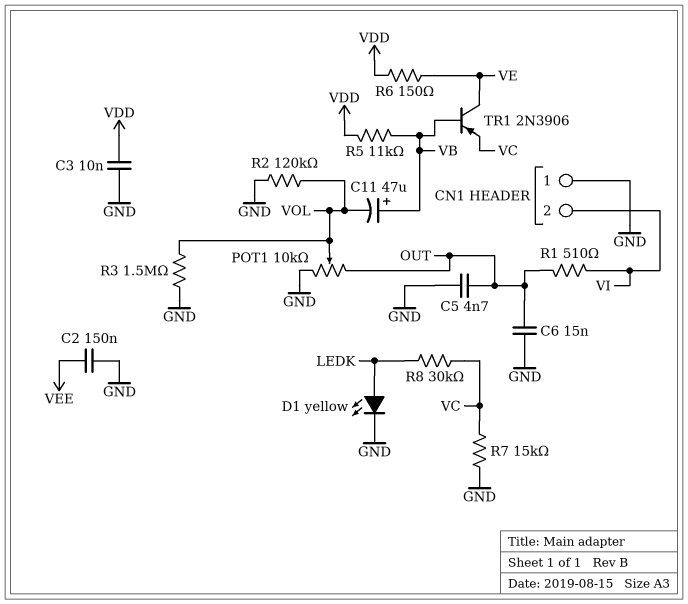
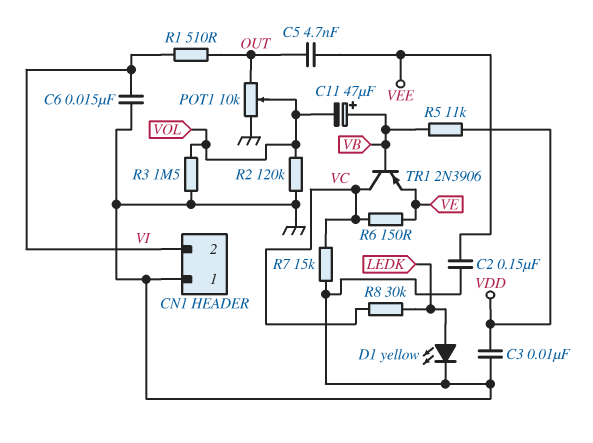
C5: 4.7nF (GND, OUT) -> 4.7nF (OUT, VEE)
C6: 15nF (GND, OUT) -> 15nF (GND, VI)
R6: 150 (VDD, VE) -> 150 (VC, VE)
TR1: PNP 2N3906 (B VB, C VE, E VC) -> PNP 2N3906 (B VB, C VC, E VE)

